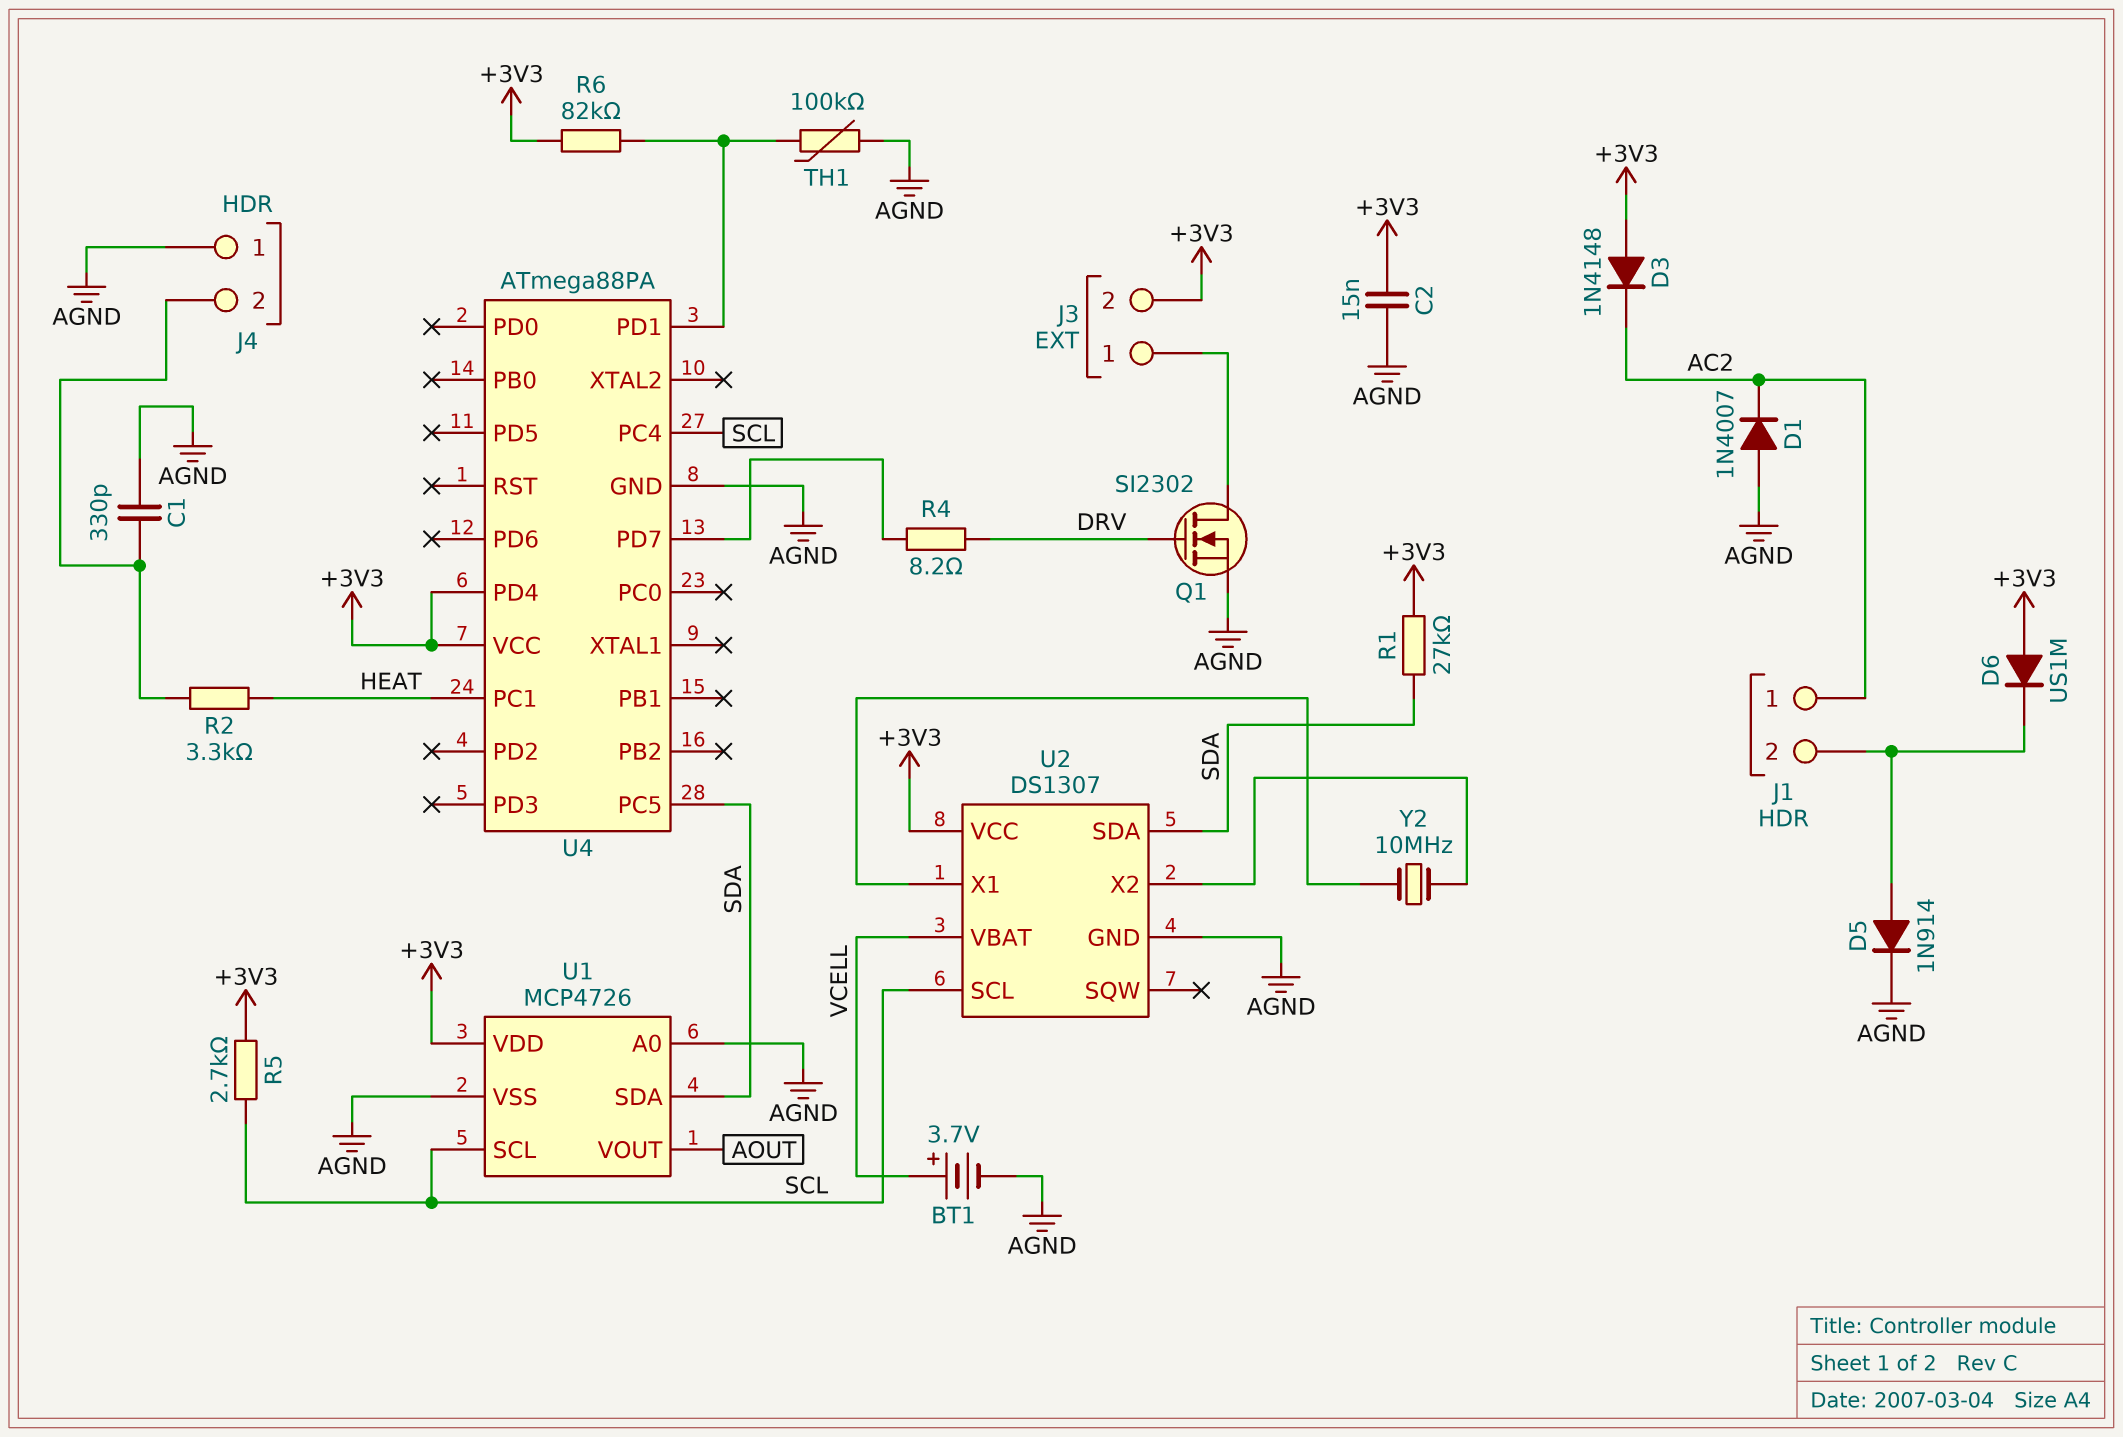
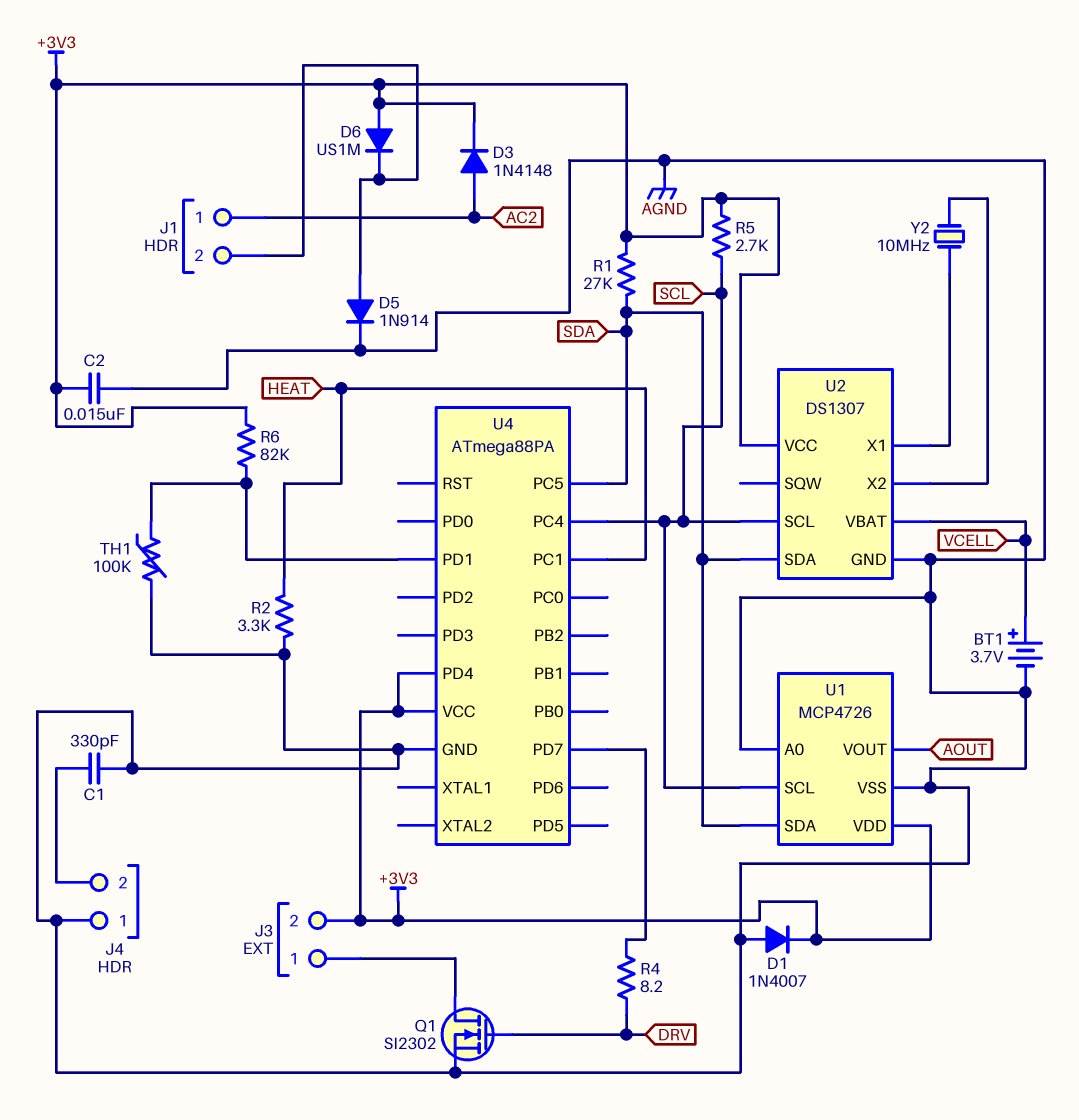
D1: diode 1N4007 (A AGND, K AC2) -> diode 1N4007 (A AGND, K +3V3)
D3: diode 1N4148 (A +3V3, K AC2) -> diode 1N4148 (A AC2, K +3V3)
R2: 3.3k (HEAT, J4/2) -> 3.3k (AGND, HEAT)

